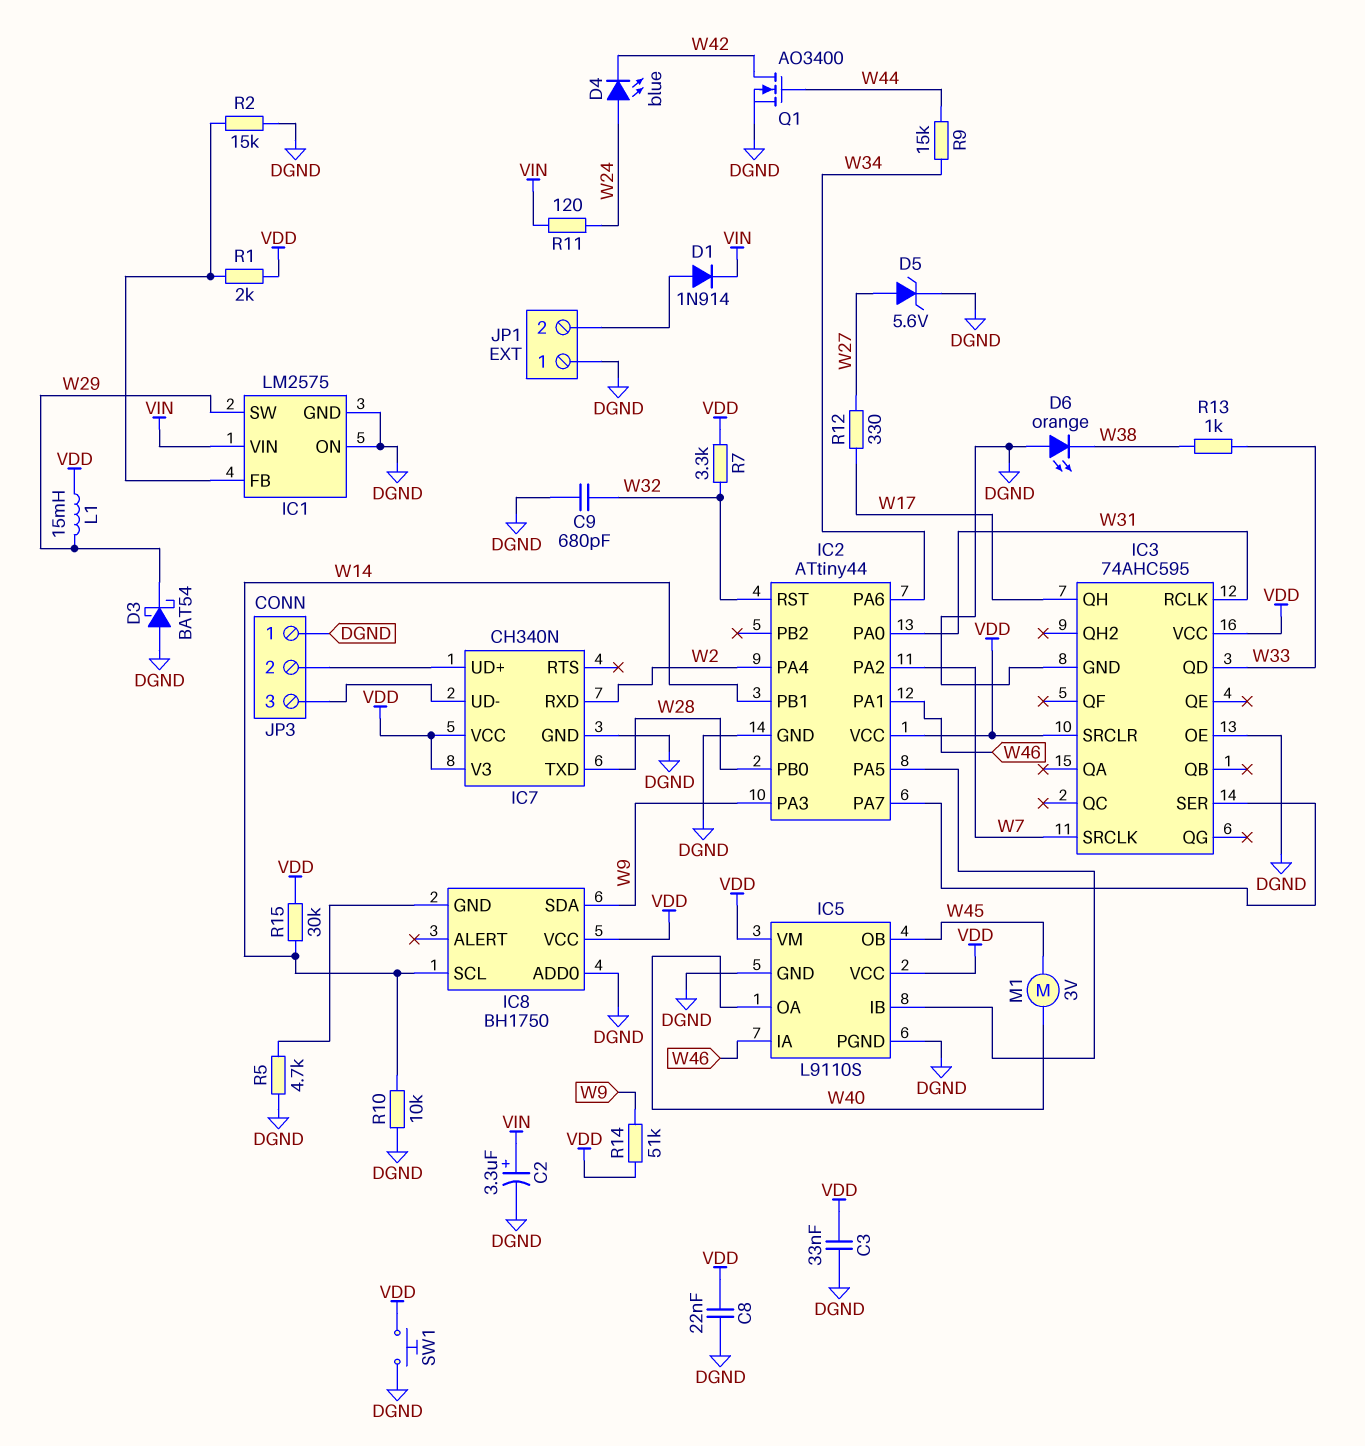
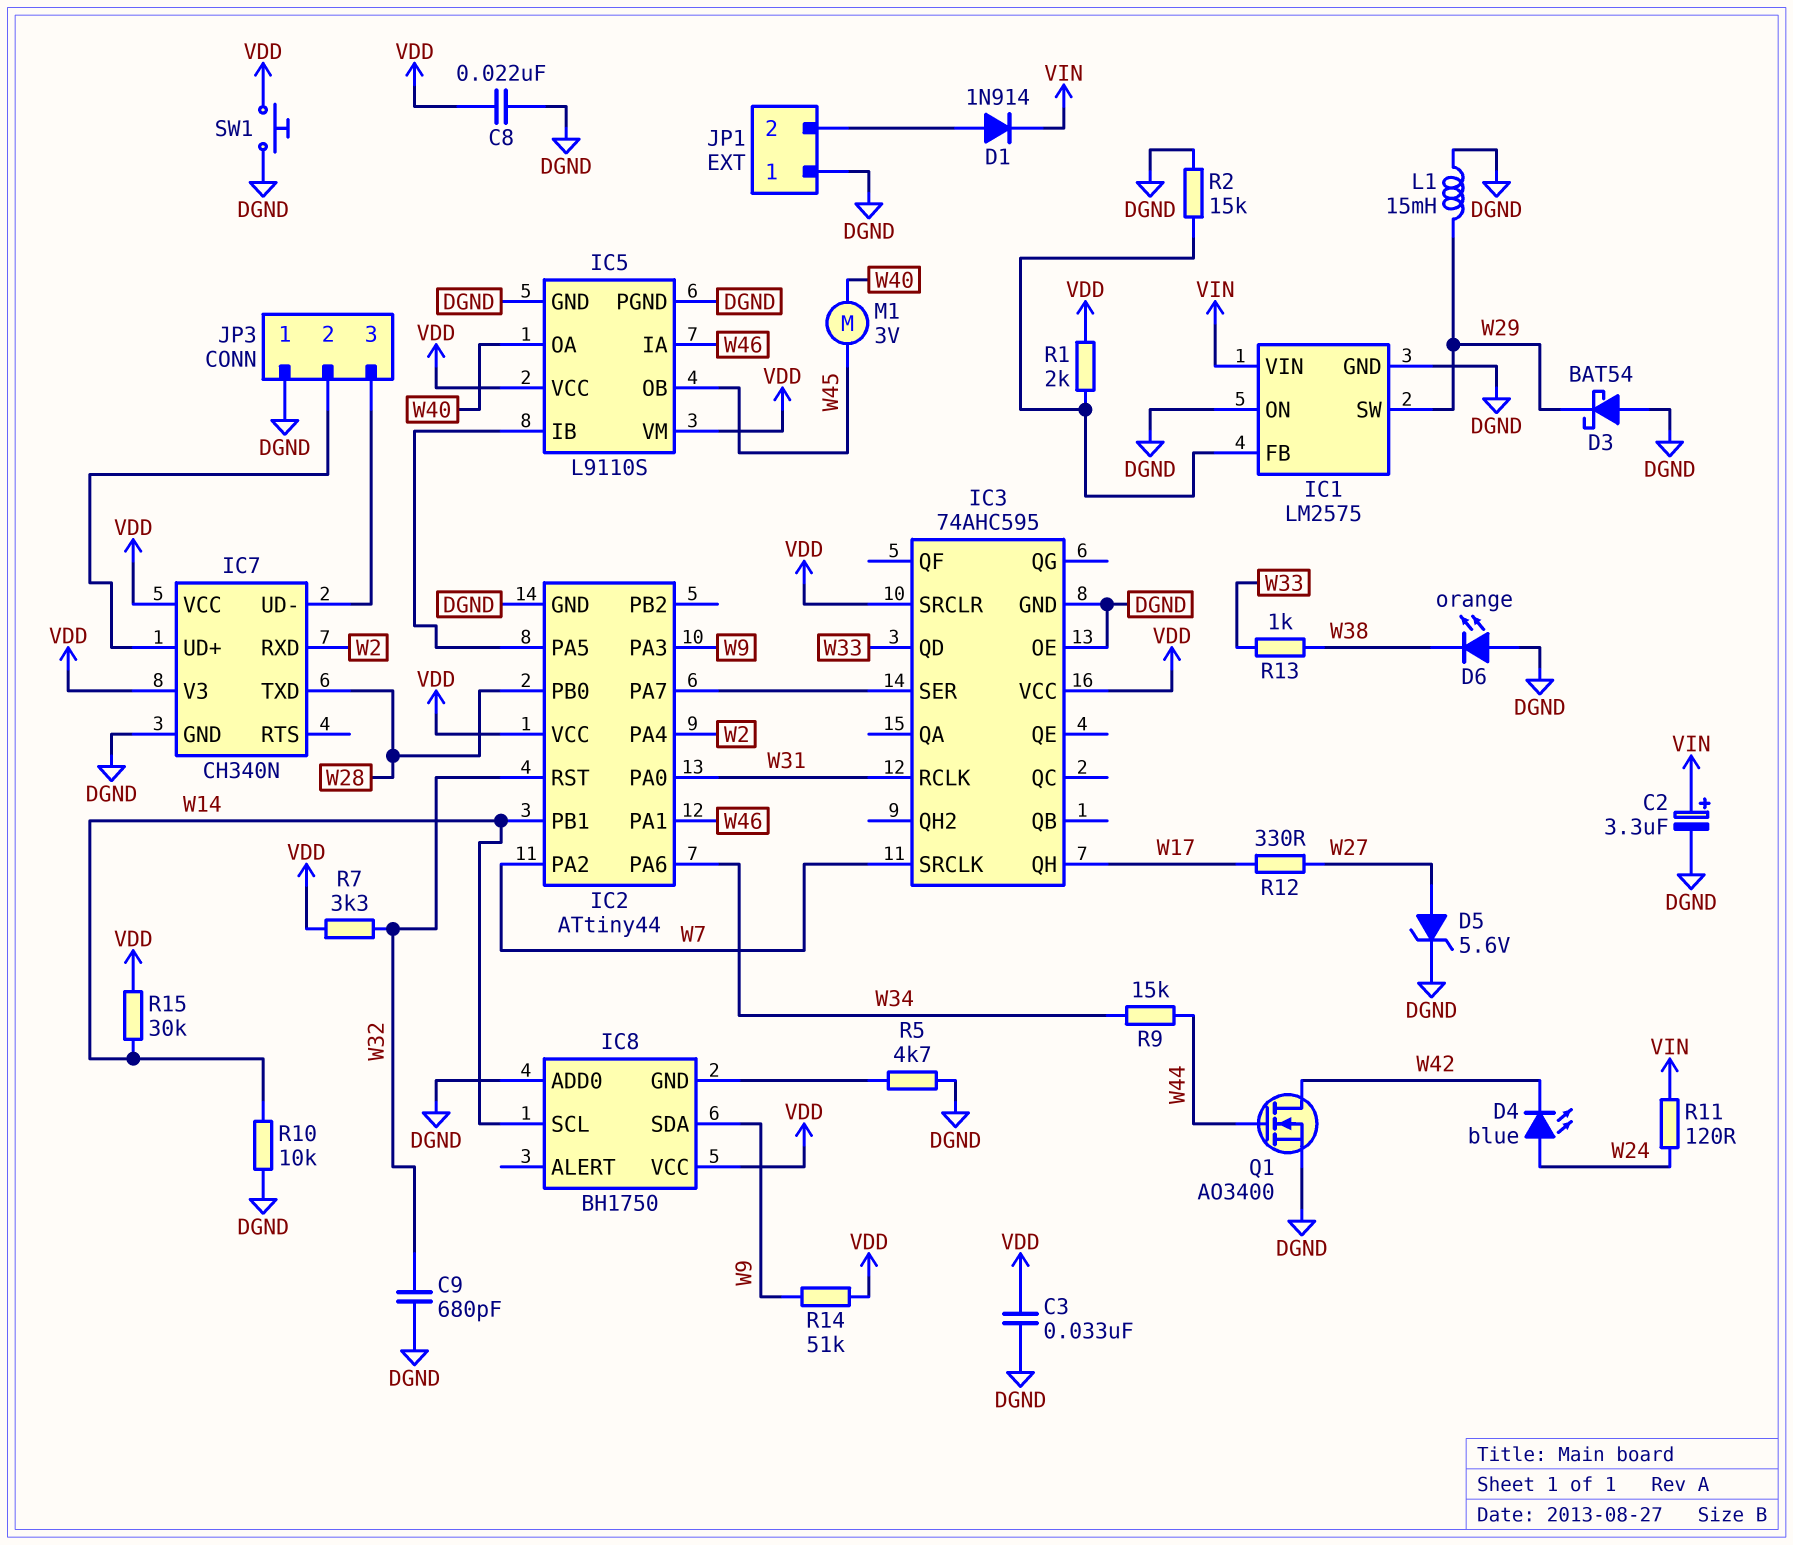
L1: 15mH (VDD, W29) -> 15mH (DGND, W29)

